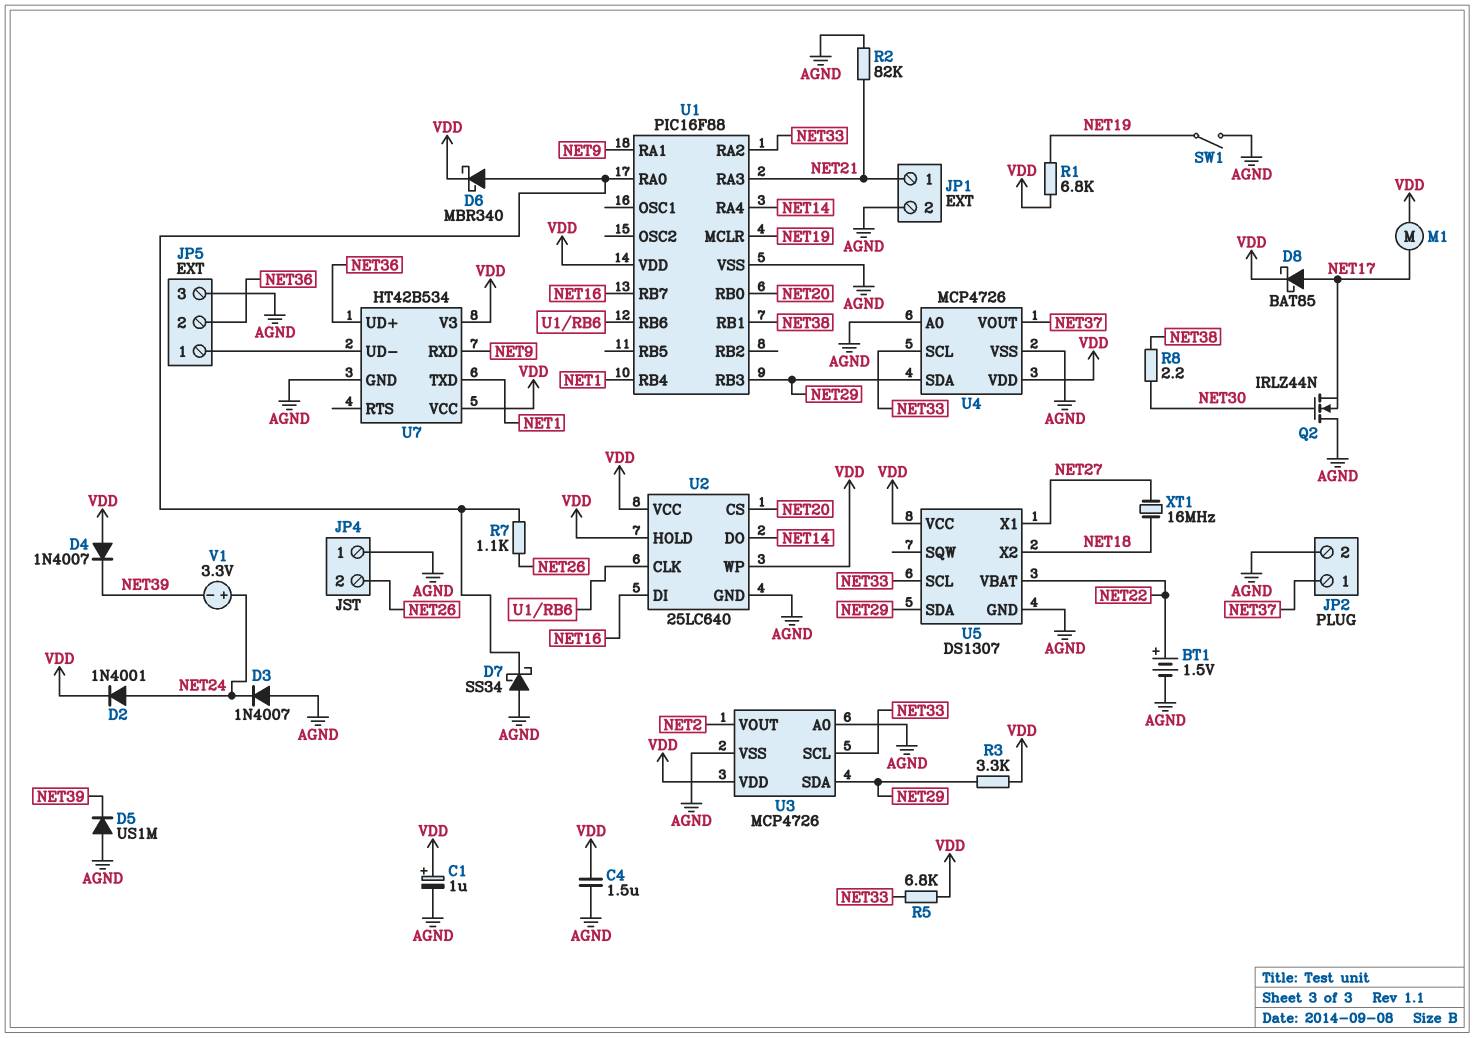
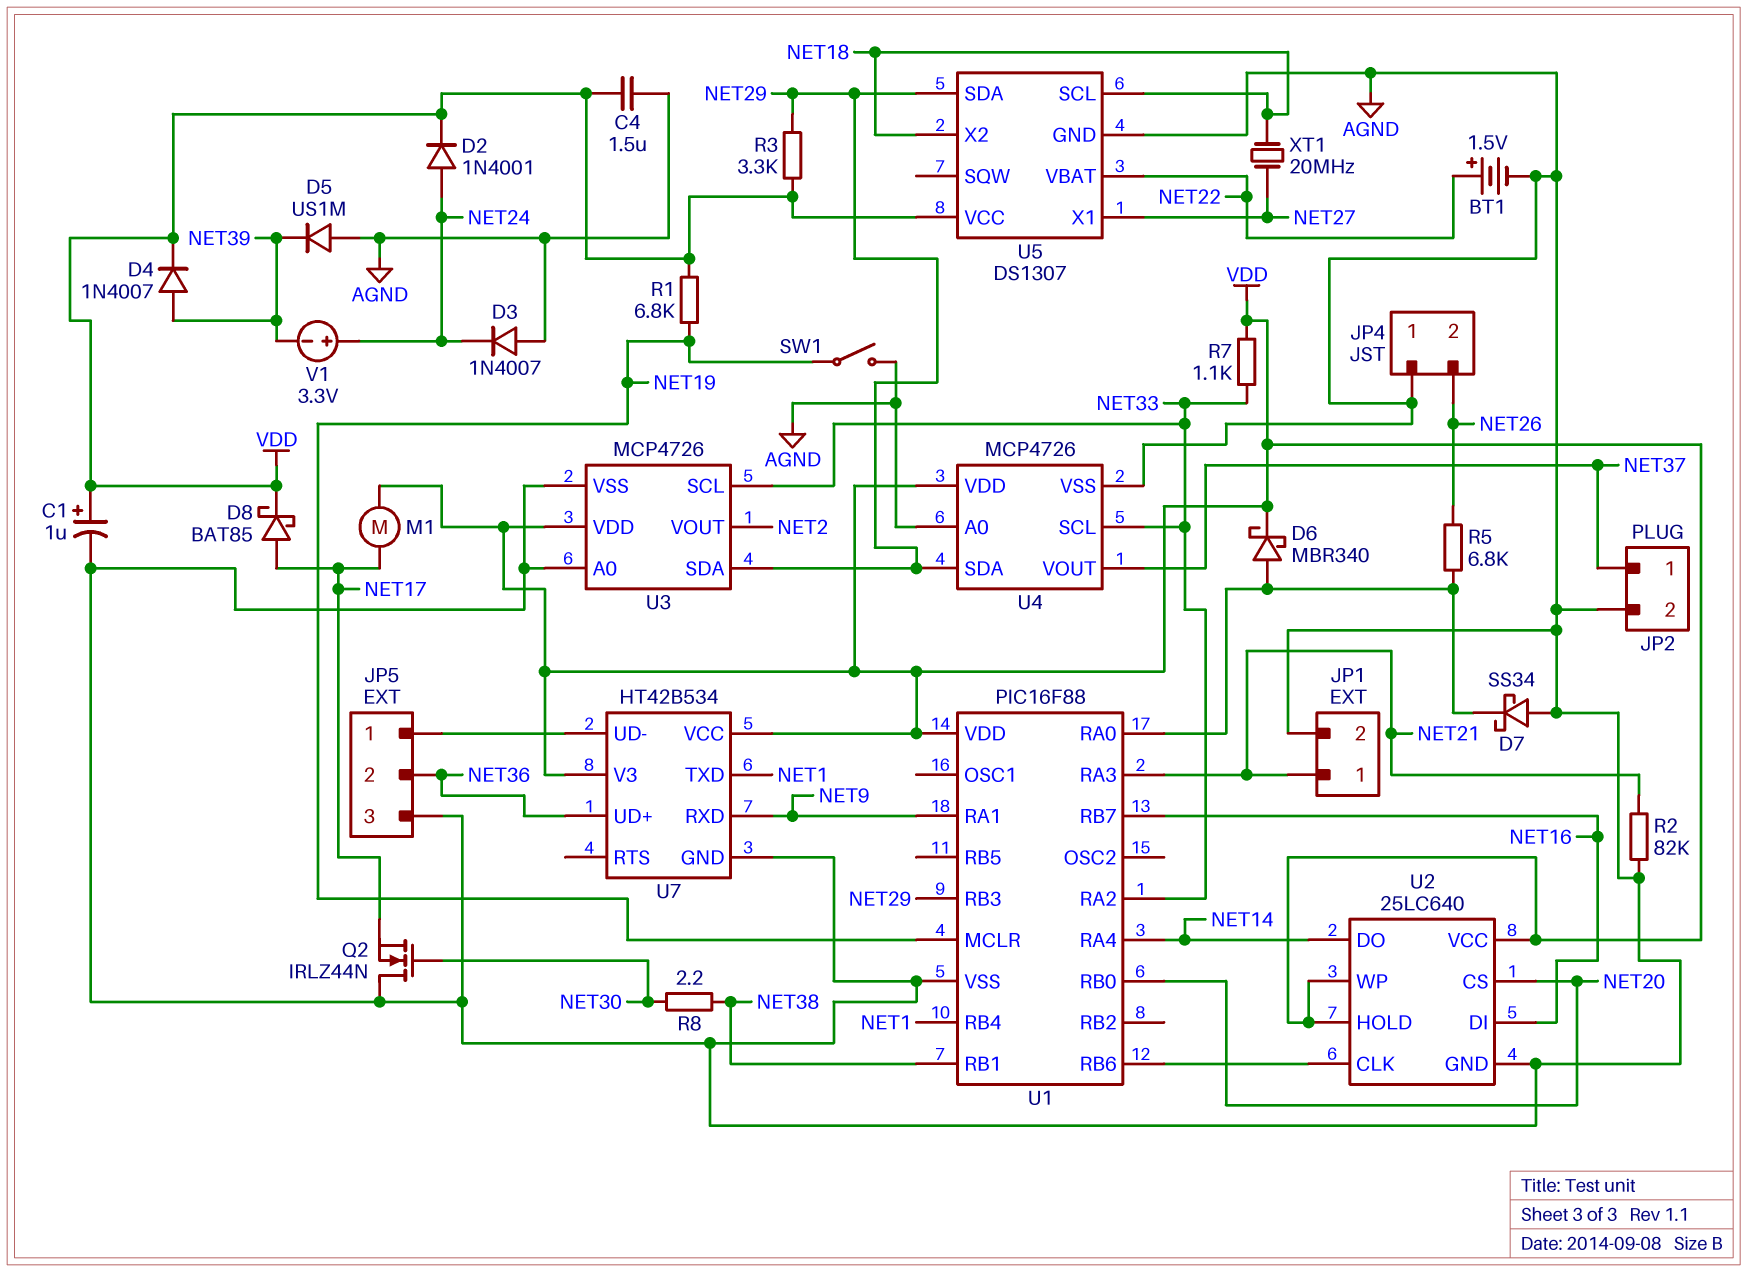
D4: diode 1N4007 (A VDD, K NET39) -> diode 1N4007 (A NET39, K VDD)
R5: 6.8k (NET33, VDD) -> 6.8k (NET26, U1/RA0)
R7: 1.1k (NET26, U1/RA0) -> 1.1k (NET33, VDD)
U5 pin SCL: NET33 -> NET18
XT1: 16MHz (NET18, NET27) -> 20MHz (NET18, NET27)

